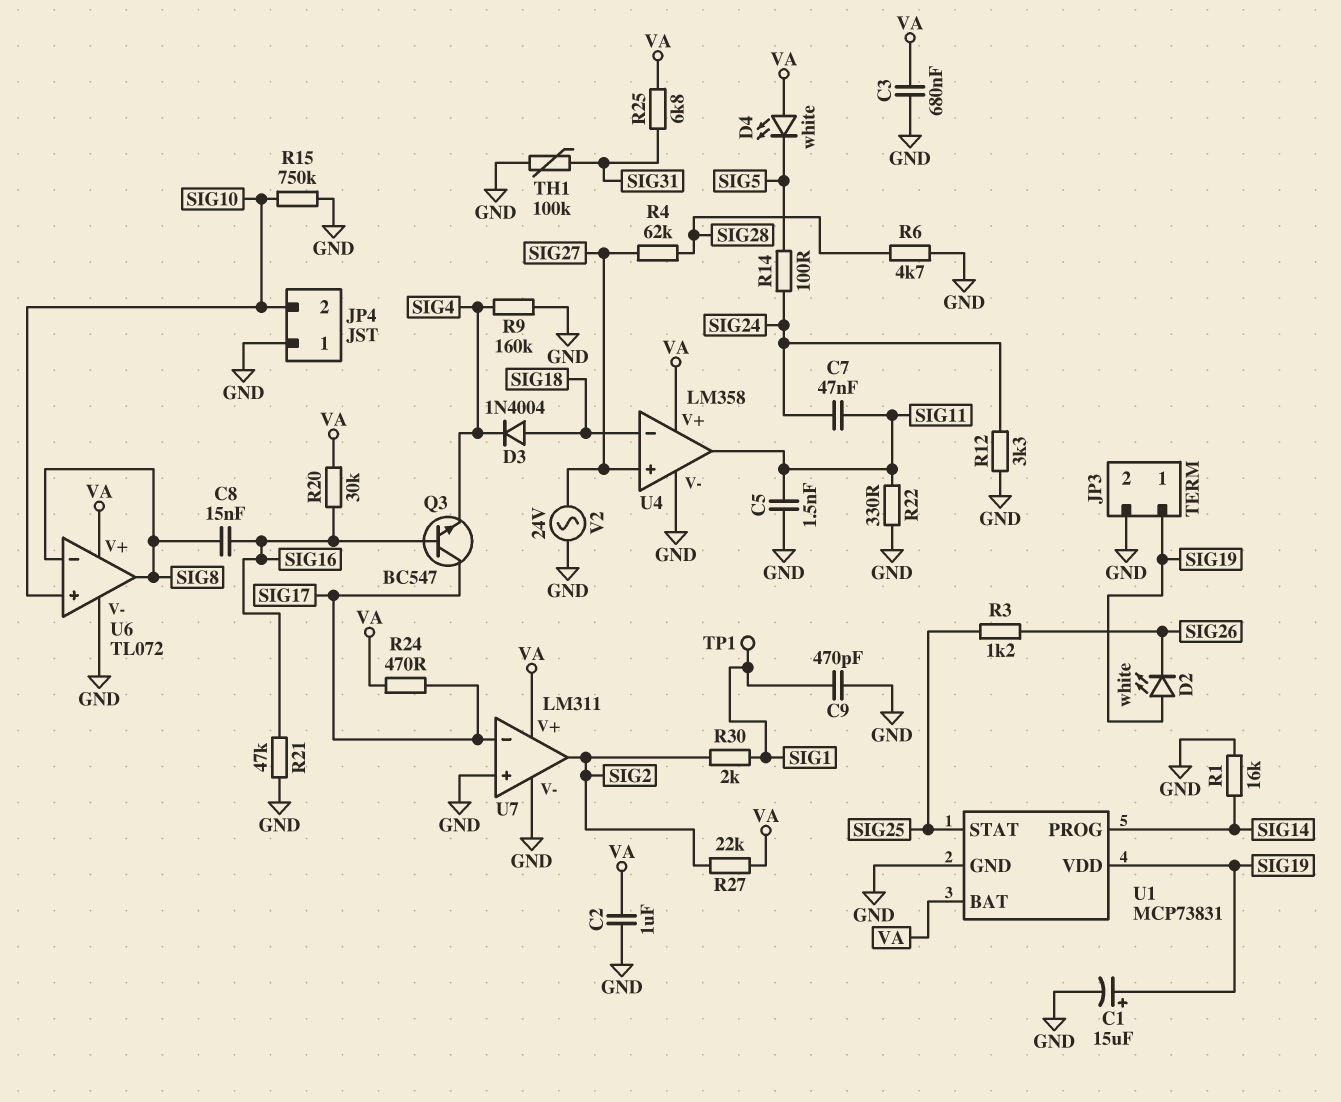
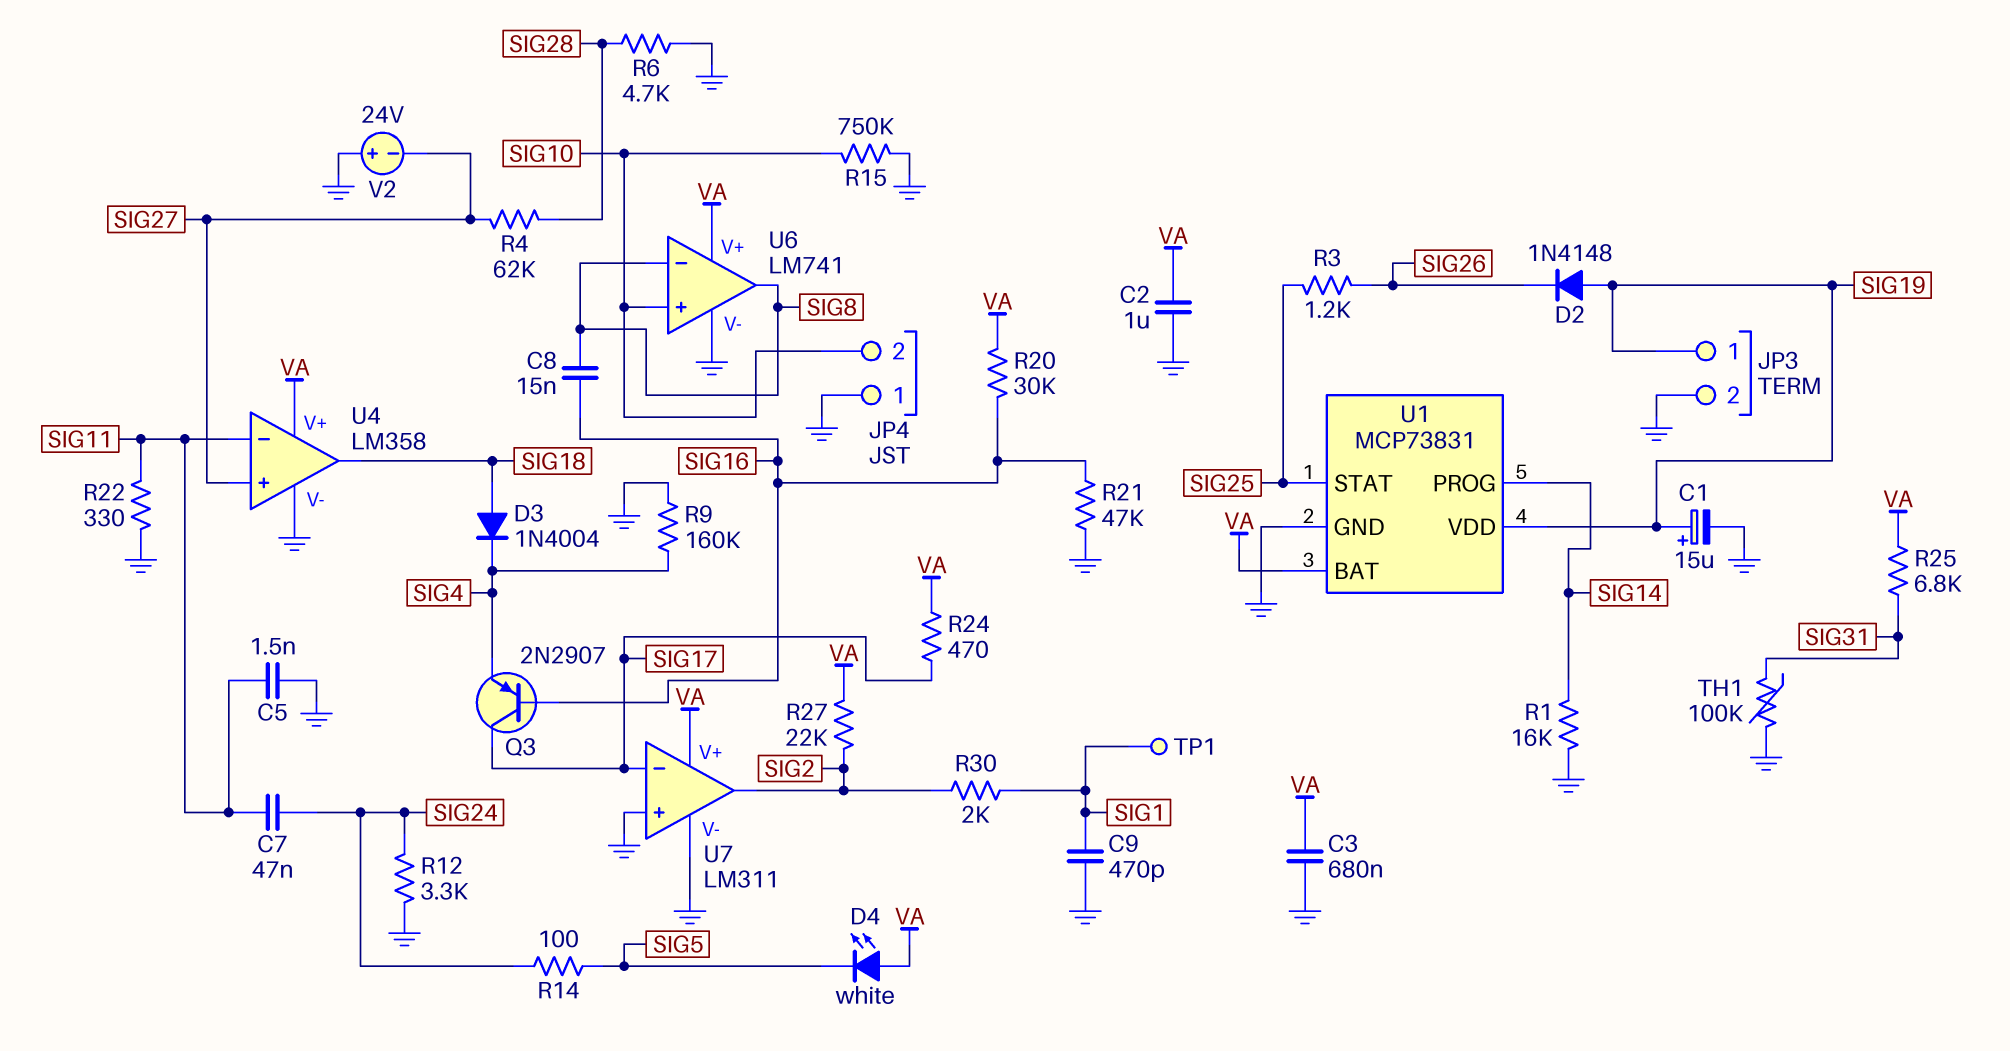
D2: LED white (A SIG19, K SIG26) -> diode 1N4148 (A SIG19, K SIG26)
Q3: NPN BC547 (B SIG16, C SIG17, E SIG4) -> PNP 2N2907 (B SIG16, C SIG17, E SIG4)
U4 pin in-: SIG18 -> SIG11
U4 pin out: SIG11 -> SIG18
U6: TL072 -> LM741
V2: AC 24V (GND, SIG27) -> 24V (plus GND, minus SIG27)

